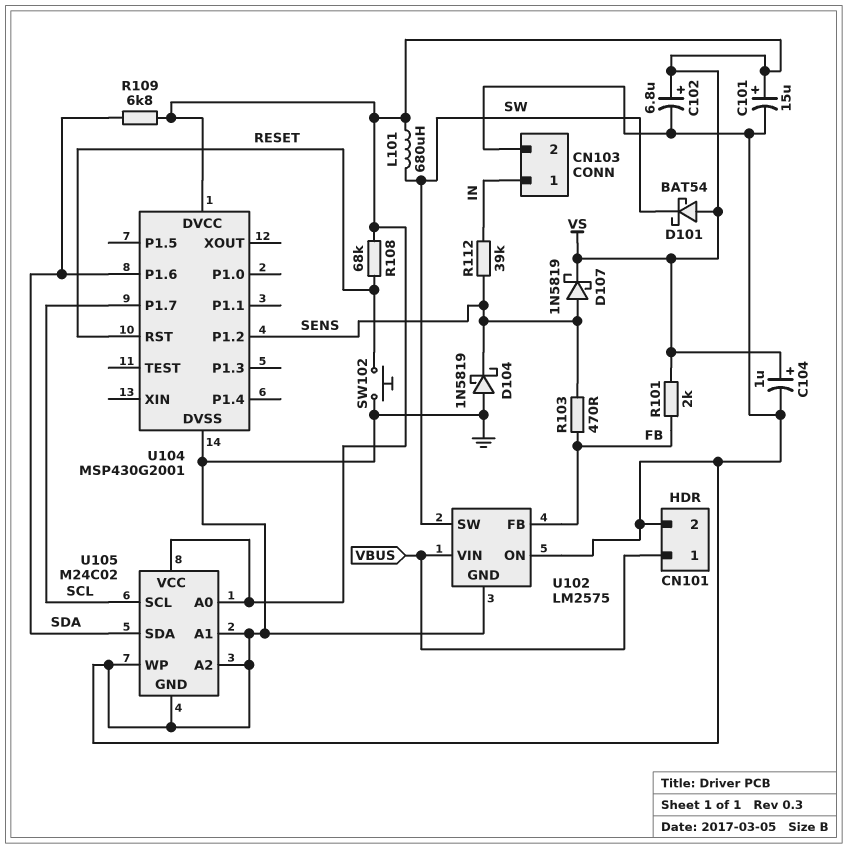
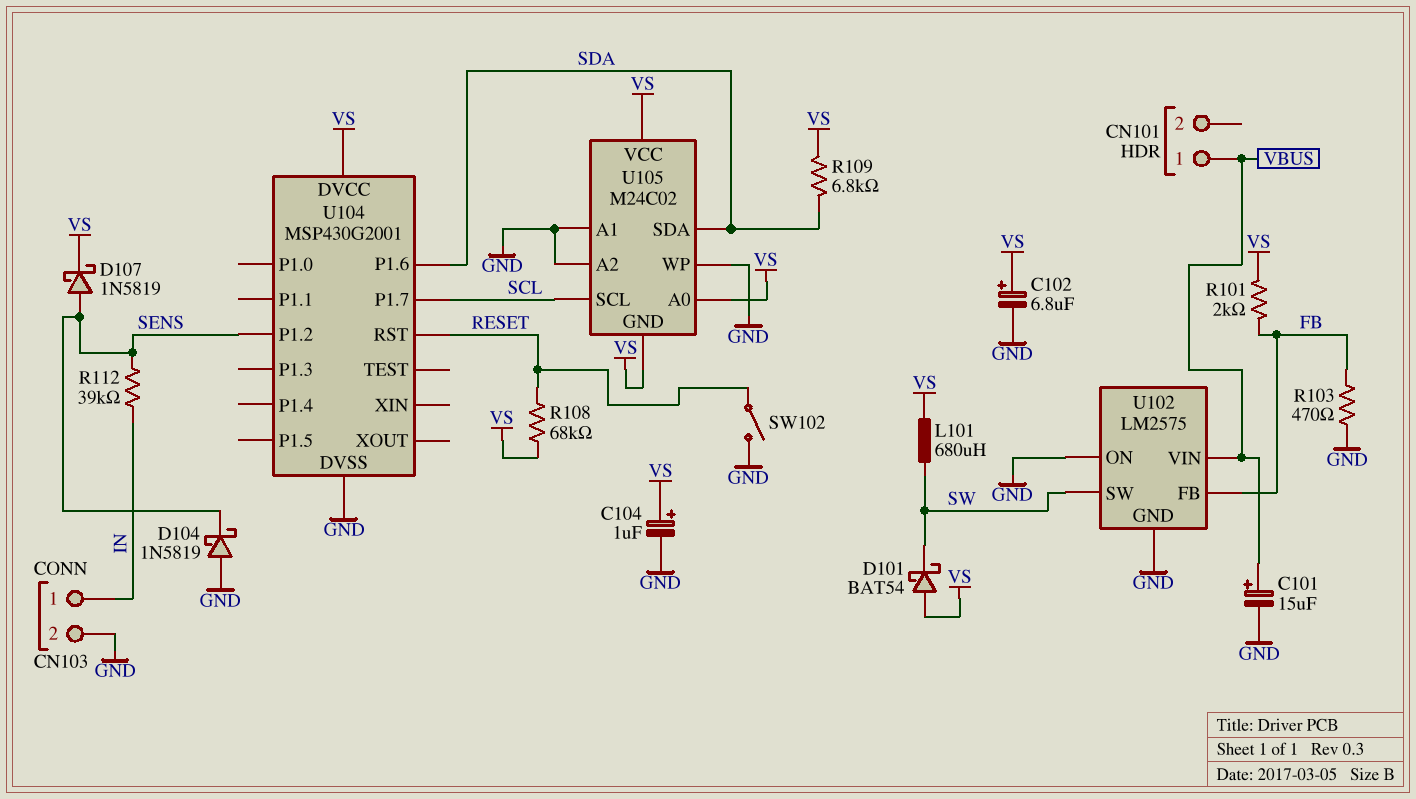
C101: 15uF (plus VS, minus GND) -> 15uF (plus VBUS, minus GND)
CN101 pin 2: GND -> none
R103: 470 (FB, SENS) -> 470 (FB, GND)
SW102: button (GND, RESET) -> switch (GND, RESET)
U105 pin GND: GND -> VS

